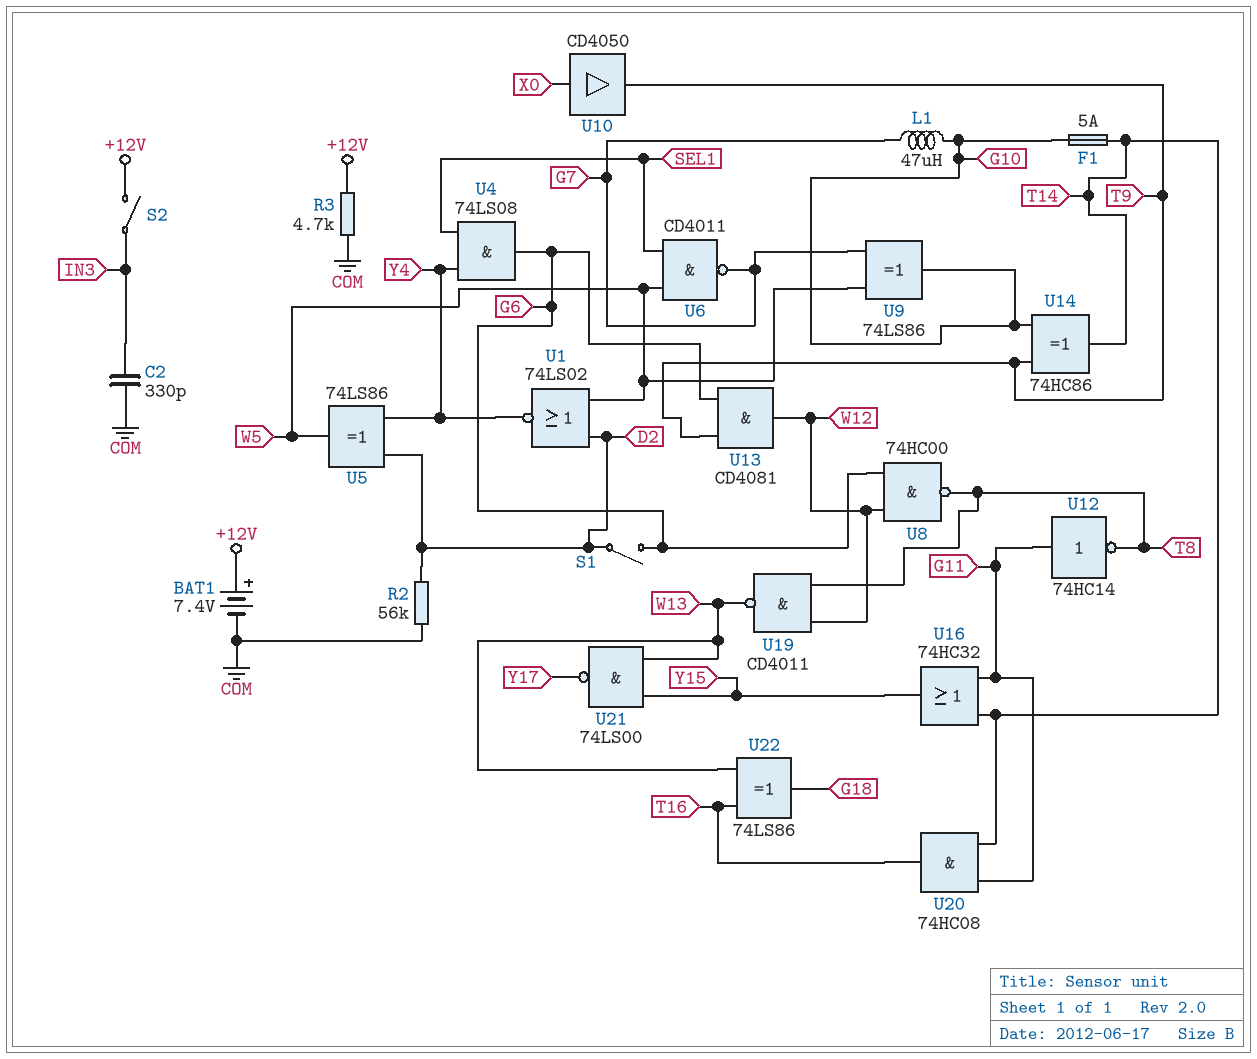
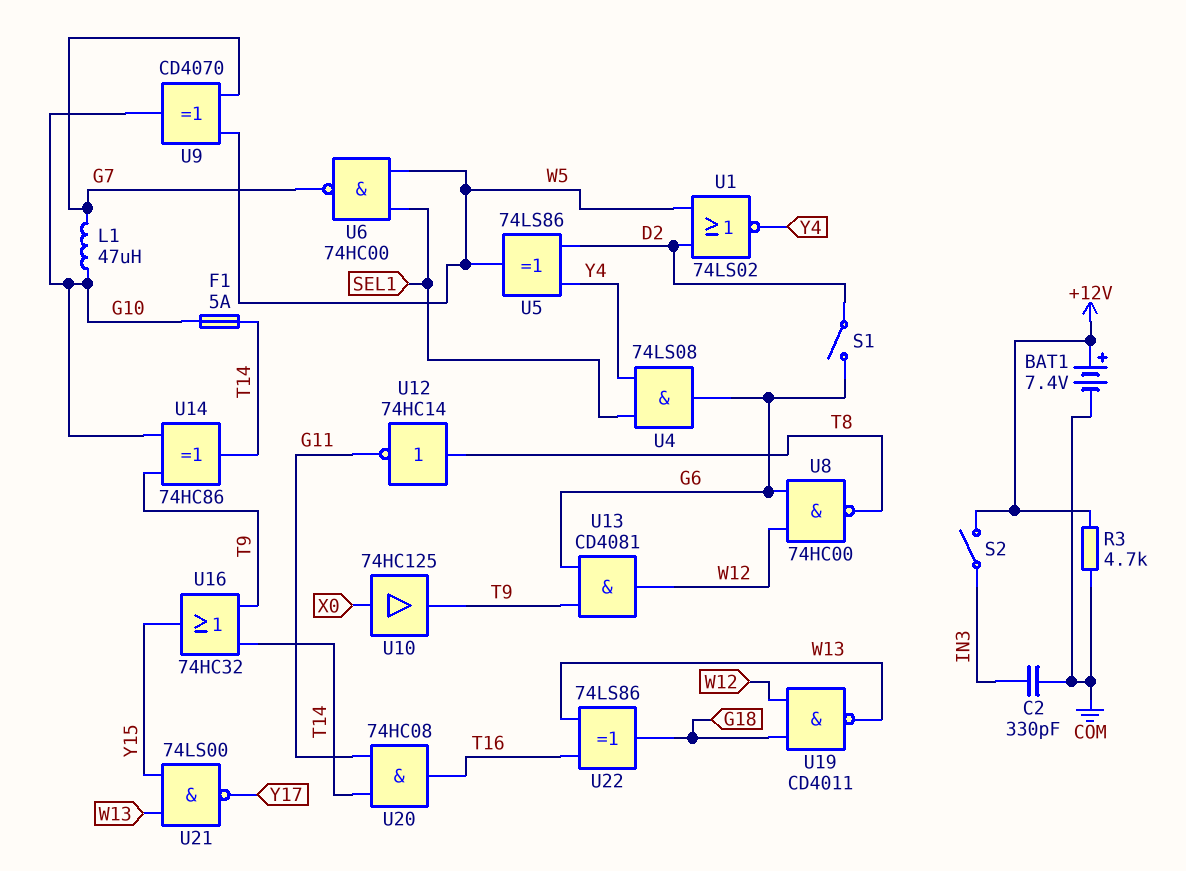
R2: 56k (COM, D2) -> none
U6: NAND CD4011 (in SEL1, in W5, out G7) -> NAND 74HC00 (in SEL1, in W5, out G7)
U9: XOR 74LS86 (in G7, in W5, out G10) -> XOR CD4070 (in G7, in W5, out G10)
U10: buffer CD4050 (in X0, out T9) -> buffer 74HC125 (in X0, out T9)
U12: NOT 74HC14 (in G11, out T8) -> NOT 74HC14 (in T8, out G11)
U16: OR 74HC32 (in G11, in T14, out Y15) -> OR 74HC32 (in T9, in T14, out Y15)
U19: NAND CD4011 (in T8, in W12, out W13) -> NAND CD4011 (in G18, in W12, out W13)

